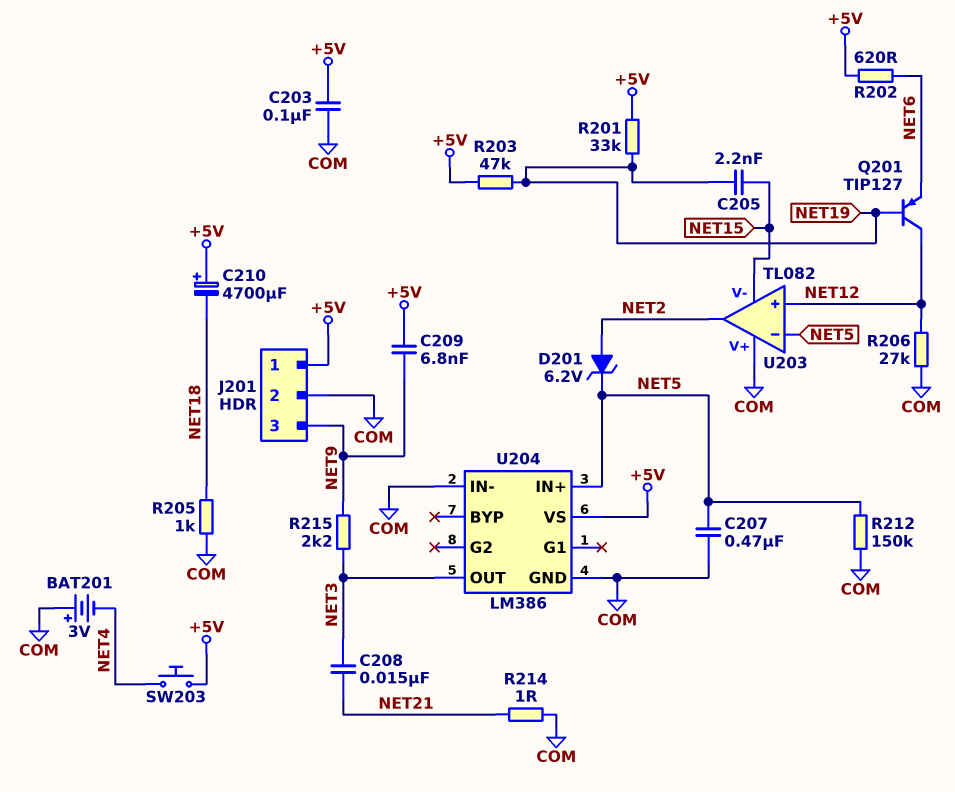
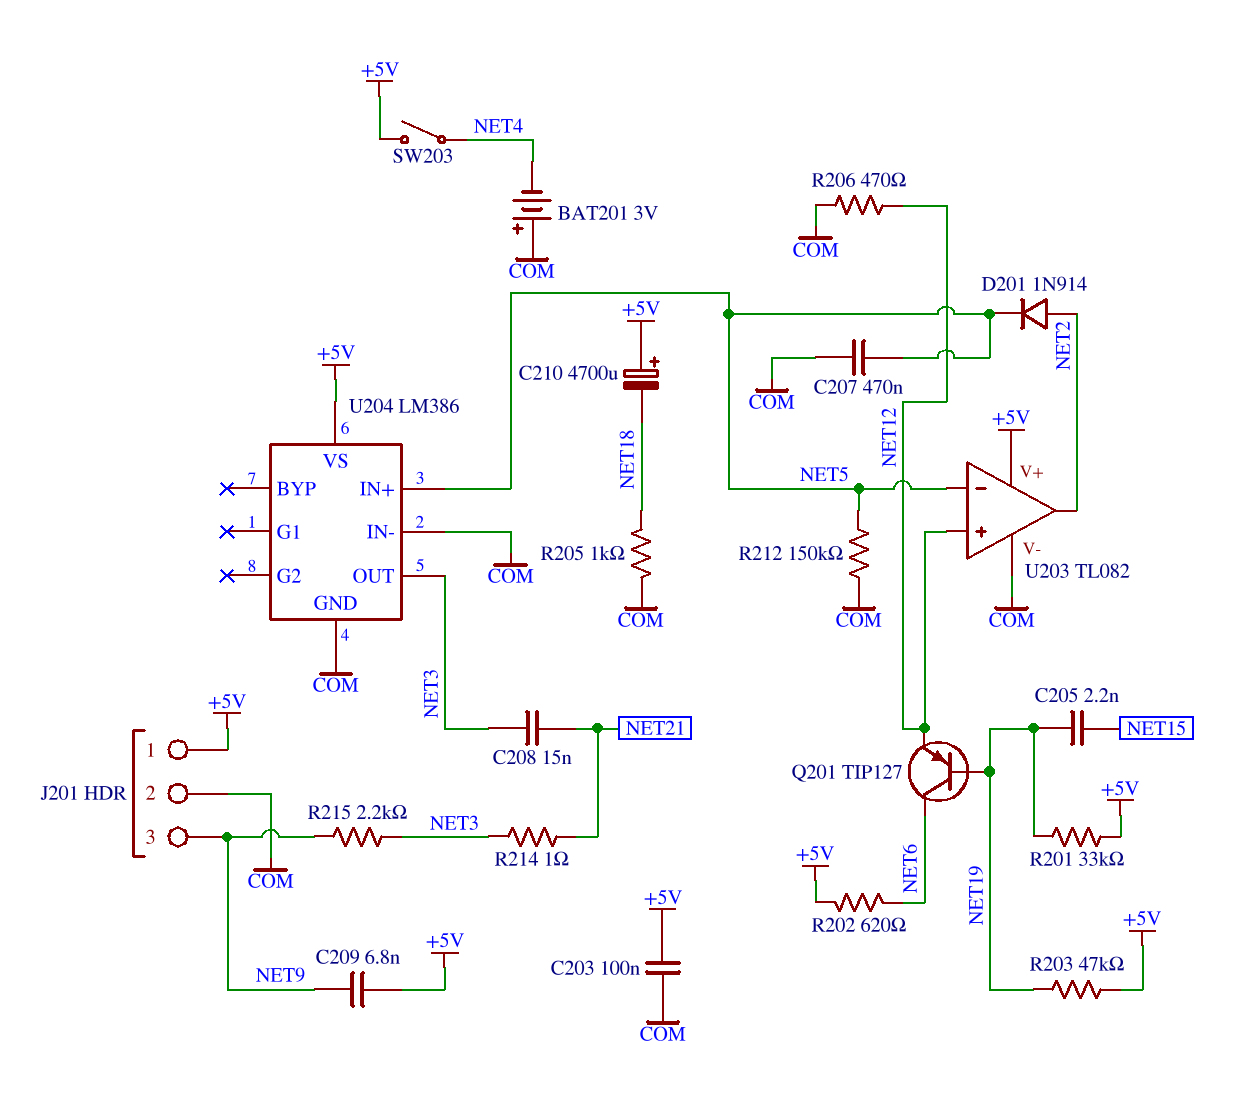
D201: zener 6.2V (A NET2, K NET5) -> diode 1N914 (A NET2, K NET5)
Q201: PNP TIP127 (B NET19, C NET12, E NET6) -> PNP TIP127 (B NET19, C NET6, E NET12)
R206: 27k (COM, NET12) -> 470 (COM, NET12)
R214: 1 (COM, NET21) -> 1 (NET3, NET21)
SW203: button (+5V, NET4) -> switch (+5V, NET4)
U203 pin V+: COM -> +5V
U203 pin V-: NET15 -> COM

